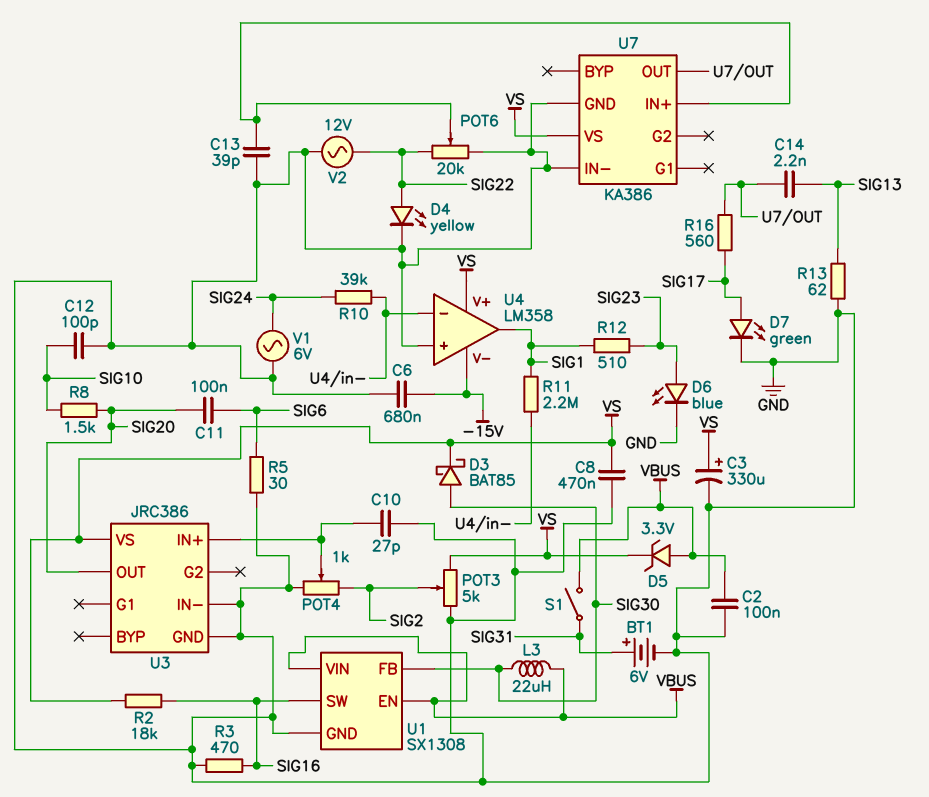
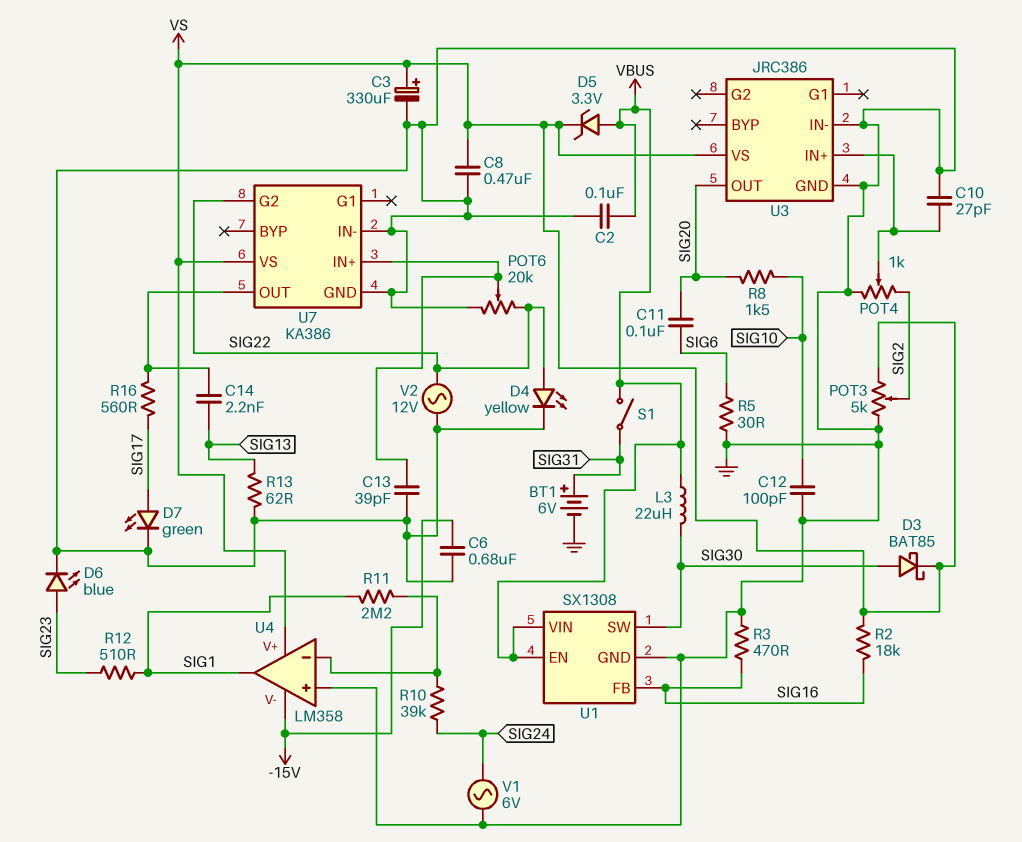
U1 pin FB: SIG30 -> SIG16
U1 pin SW: SIG16 -> SIG30
U7 pin G2: none -> SIG22

